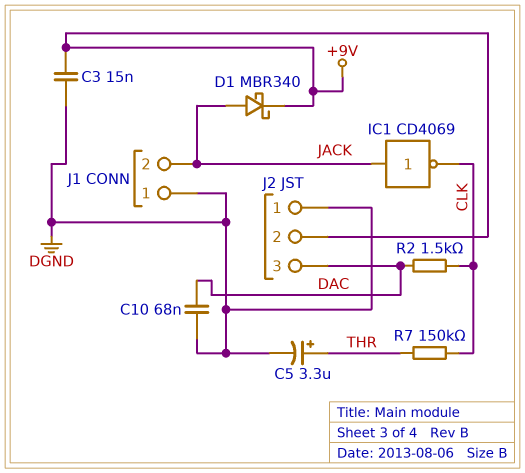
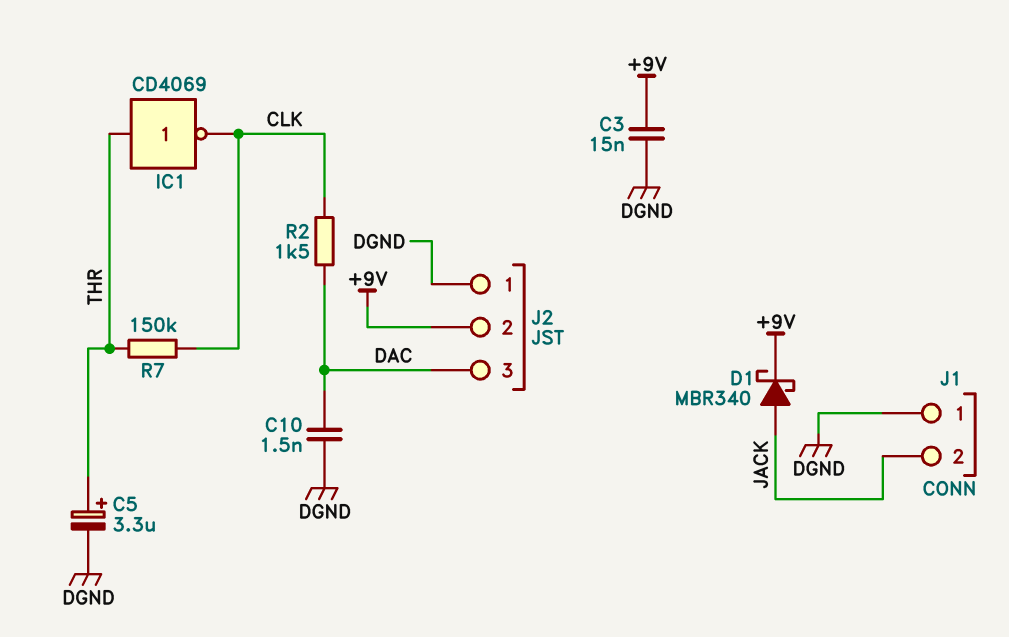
C10: 68nF (DAC, DGND) -> 1.5nF (DAC, DGND)
IC1: NOT CD4069 (in JACK, out CLK) -> NOT CD4069 (in THR, out CLK)

